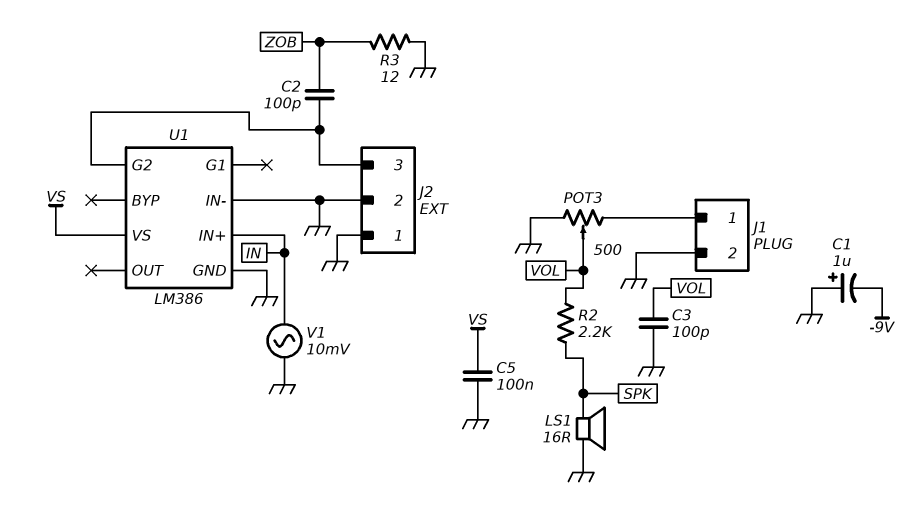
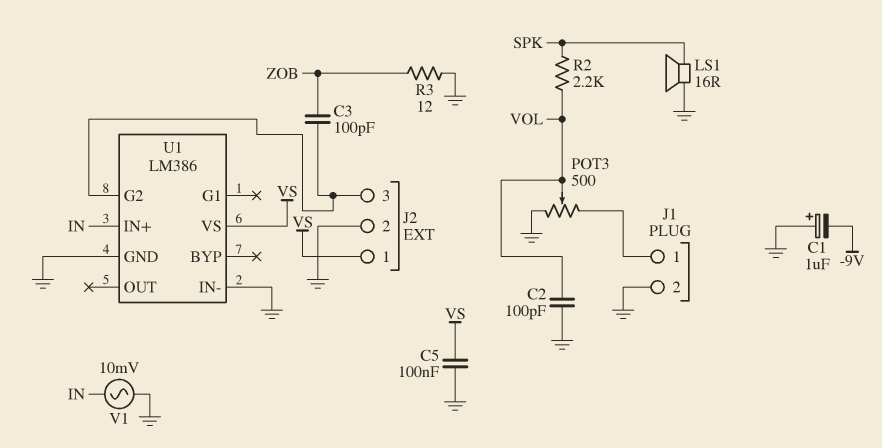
C2: 100pF (J2/3, ZOB) -> 100pF (GND, VOL)
C3: 100pF (GND, VOL) -> 100pF (J2/3, ZOB)
J2 pin 1: GND -> VS

